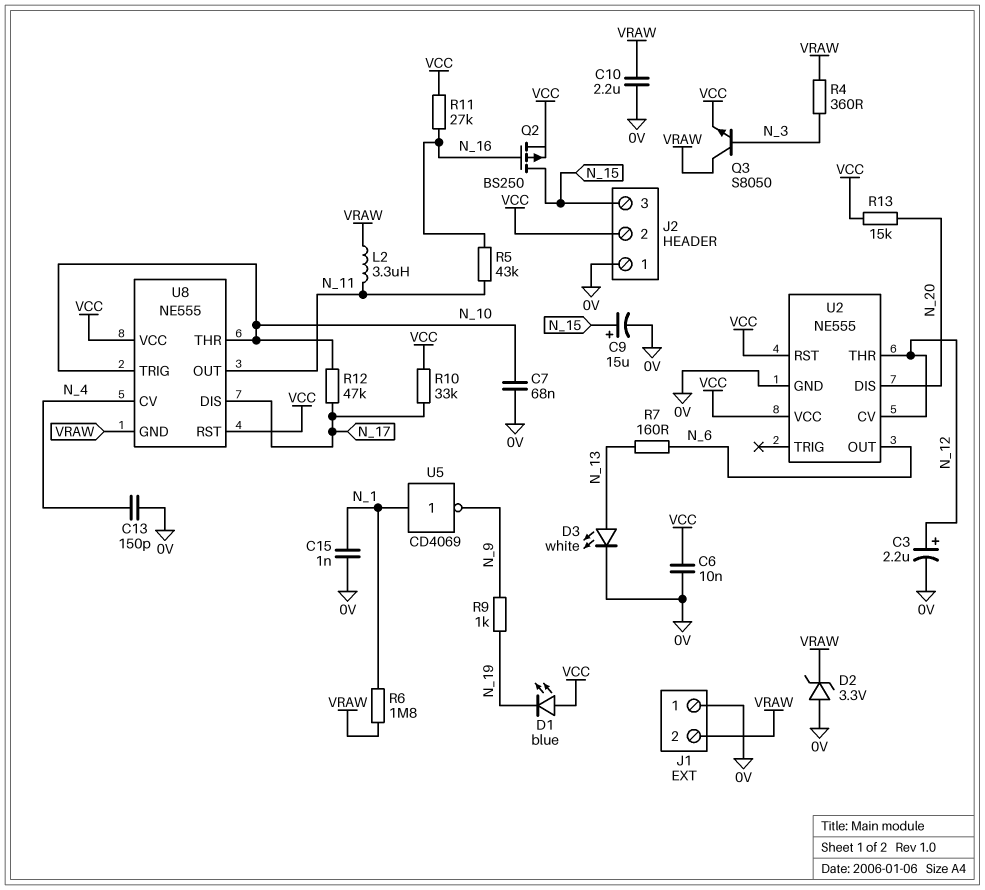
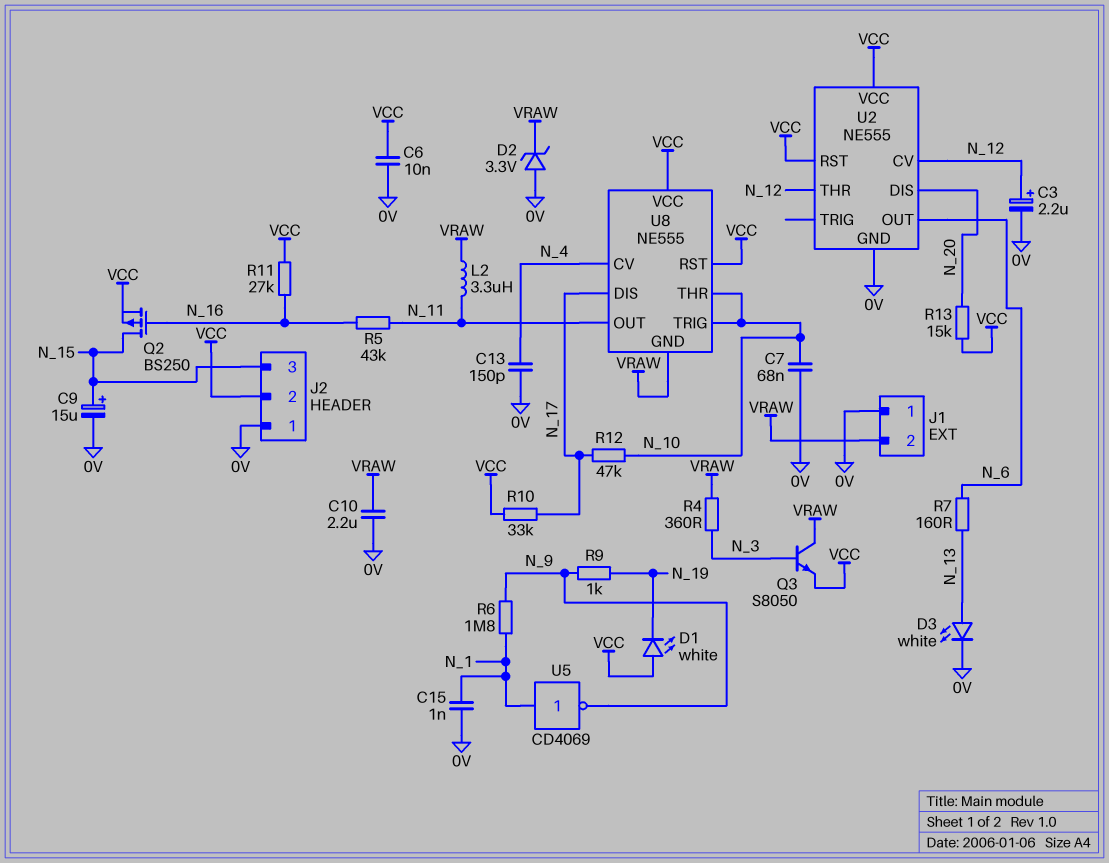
D1: LED blue (A VCC, K N_19) -> LED white (A VCC, K N_19)
R6: 1.8M (N_1, VRAW) -> 1.8M (N_1, N_9)

